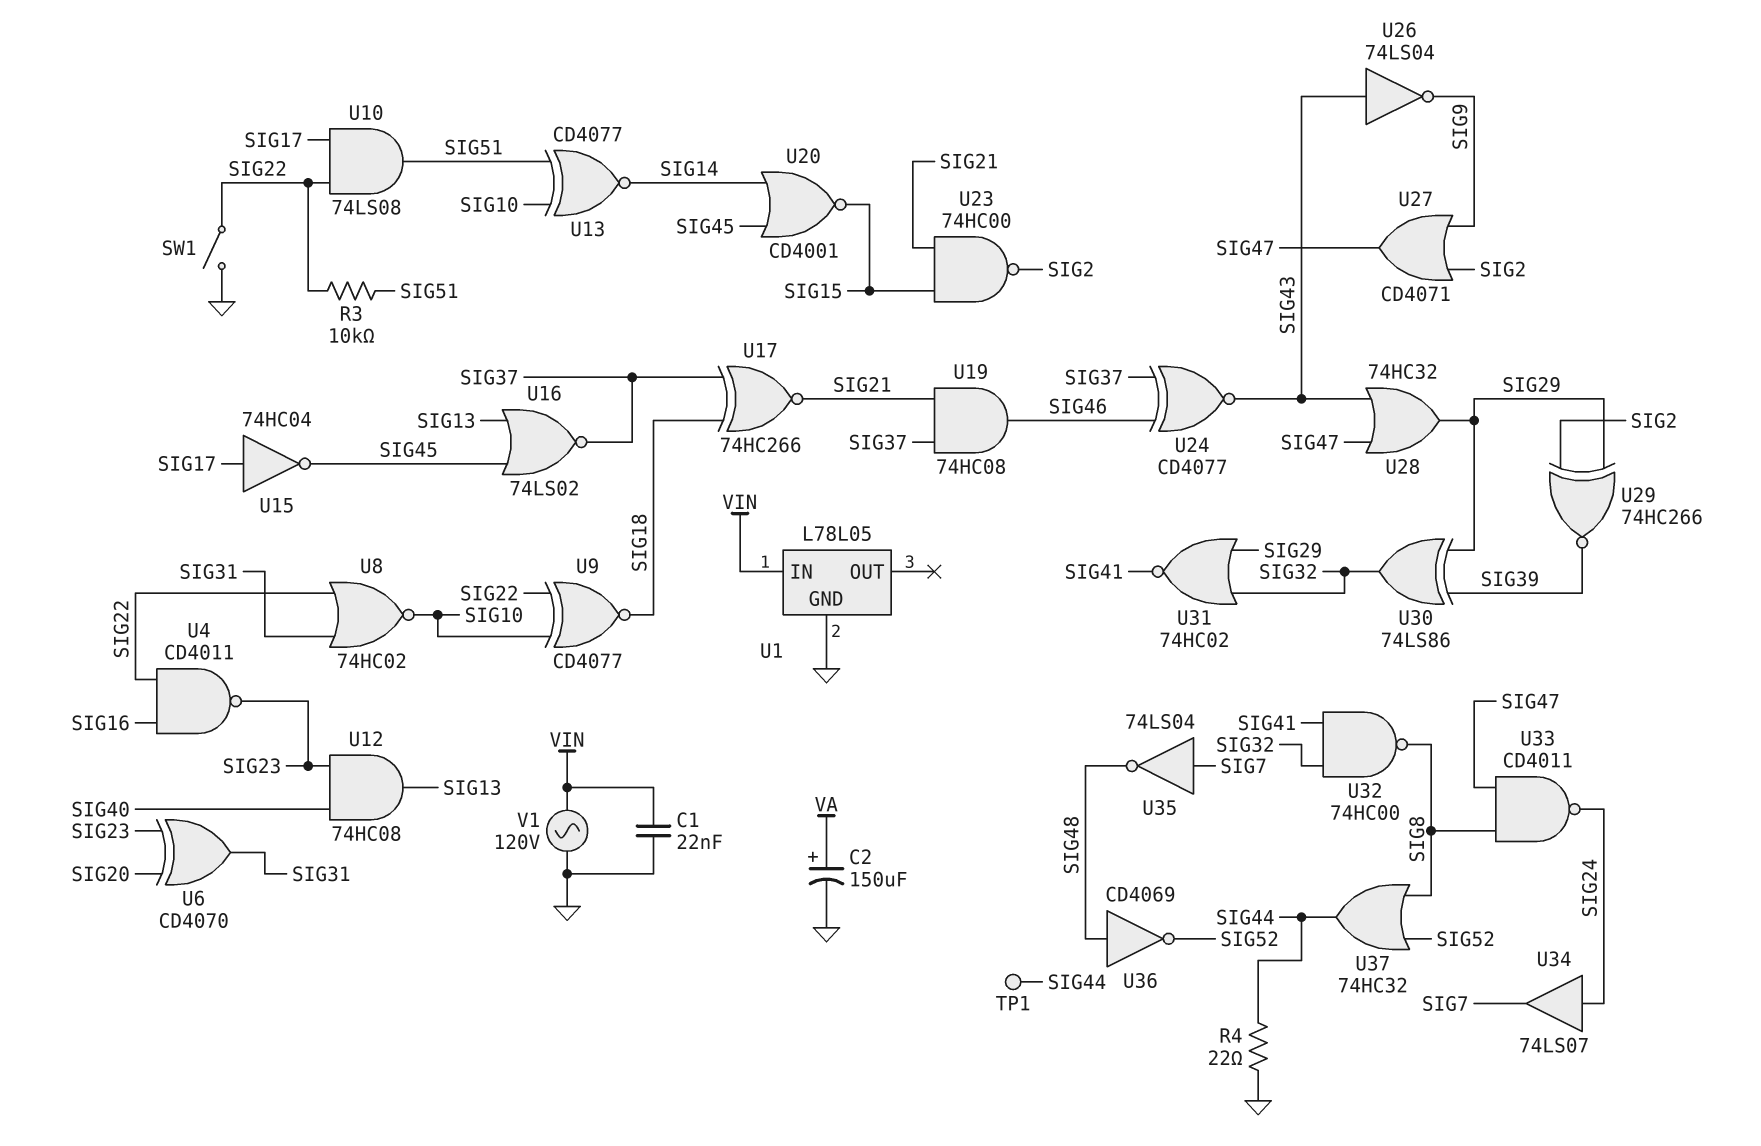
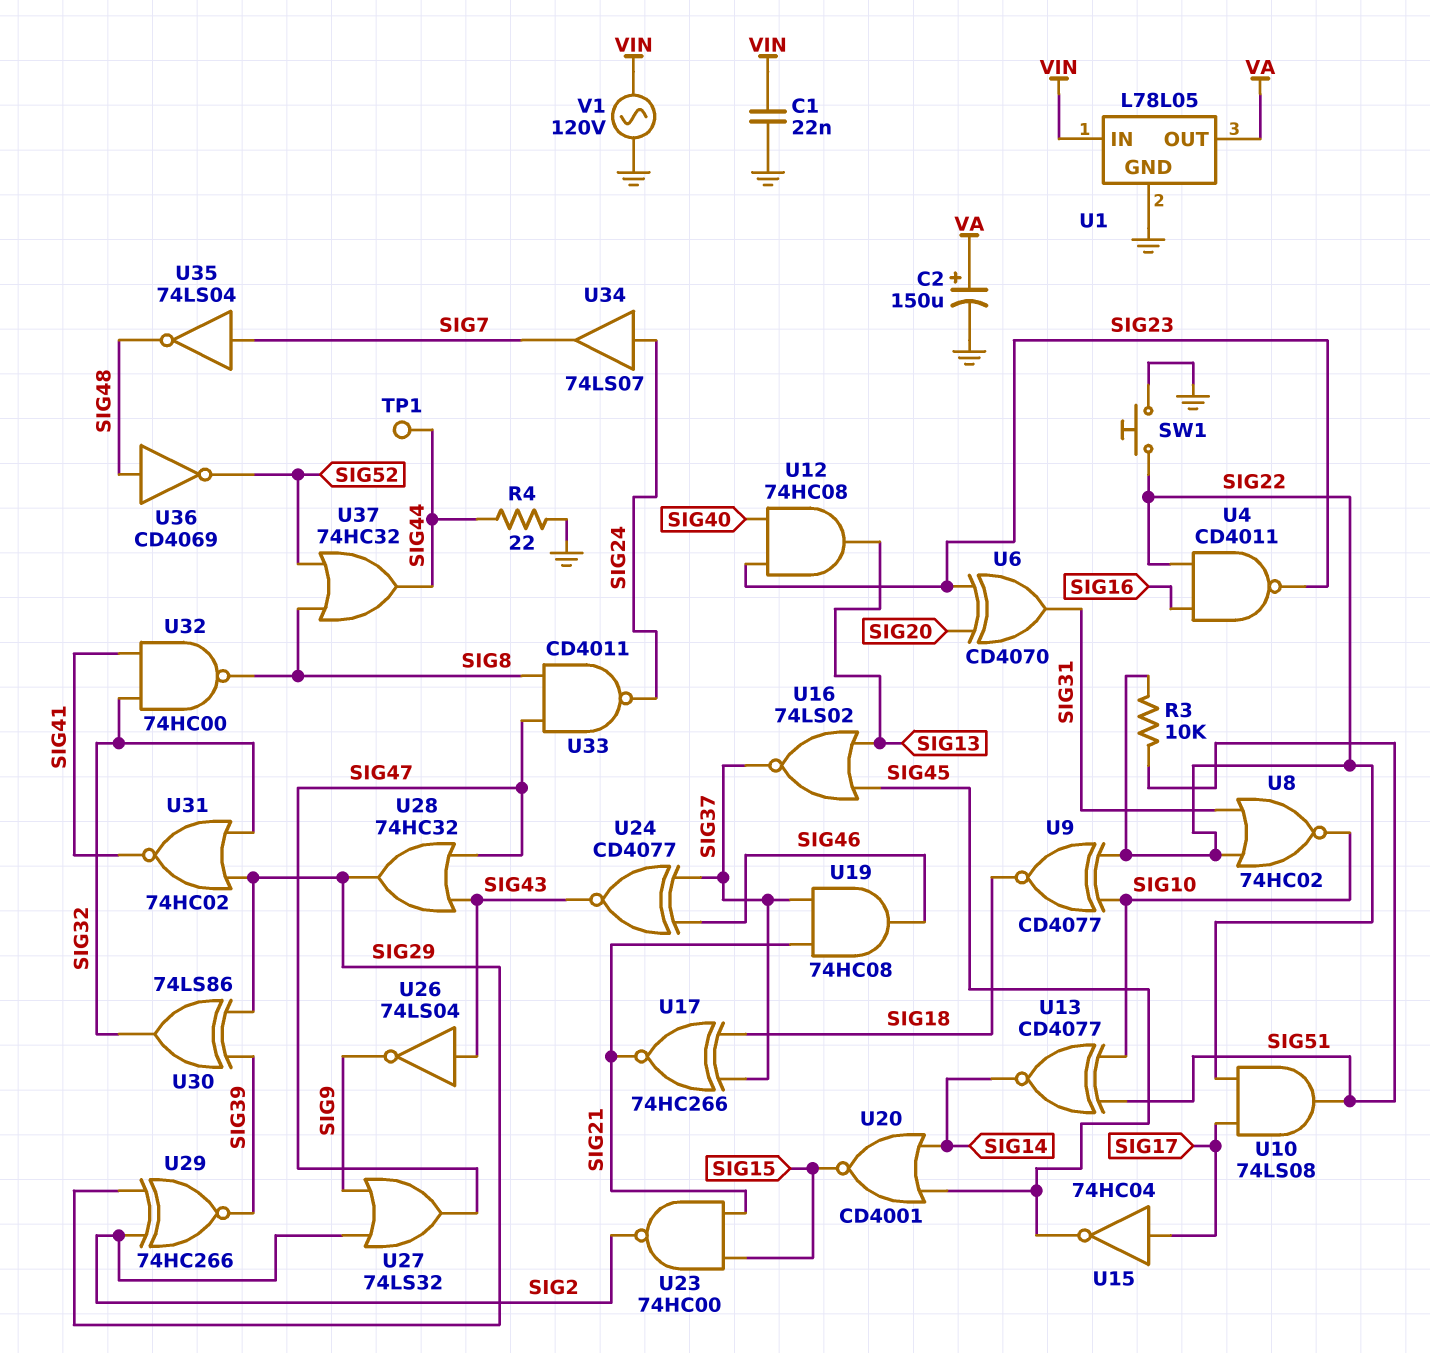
SW1: switch (GND, SIG22) -> button (GND, SIG22)
U1 pin OUT: none -> VA
U27: OR CD4071 (in SIG2, in SIG9, out SIG47) -> OR 74LS32 (in SIG2, in SIG9, out SIG47)

